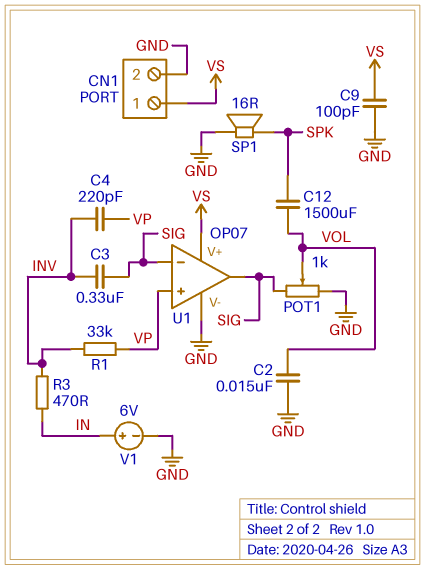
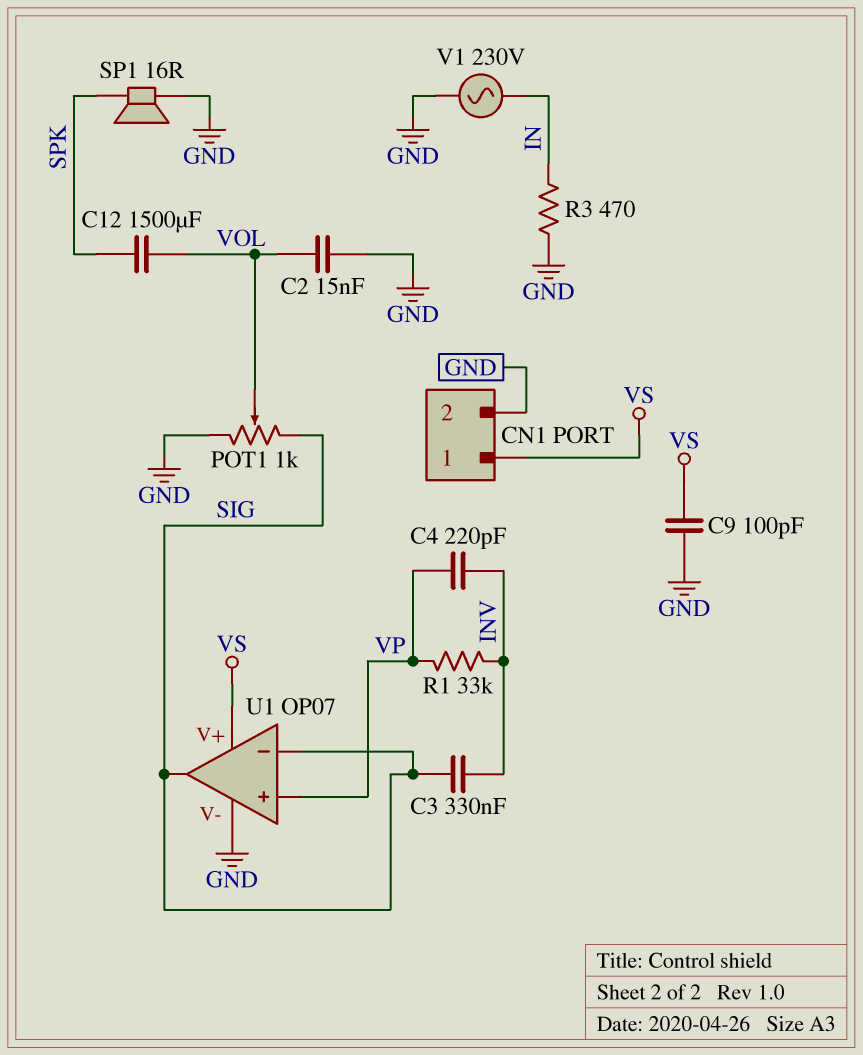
R3: 470 (IN, INV) -> 470 (GND, IN)
V1: 6V (plus IN, minus GND) -> AC 230V (GND, IN)

